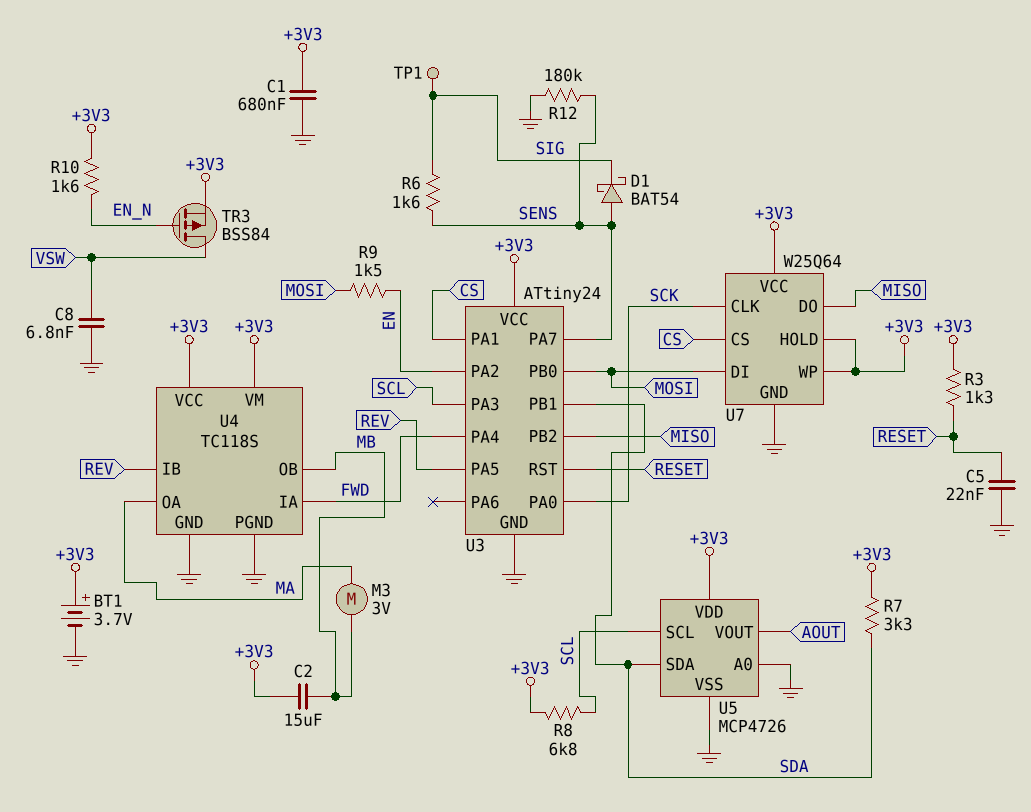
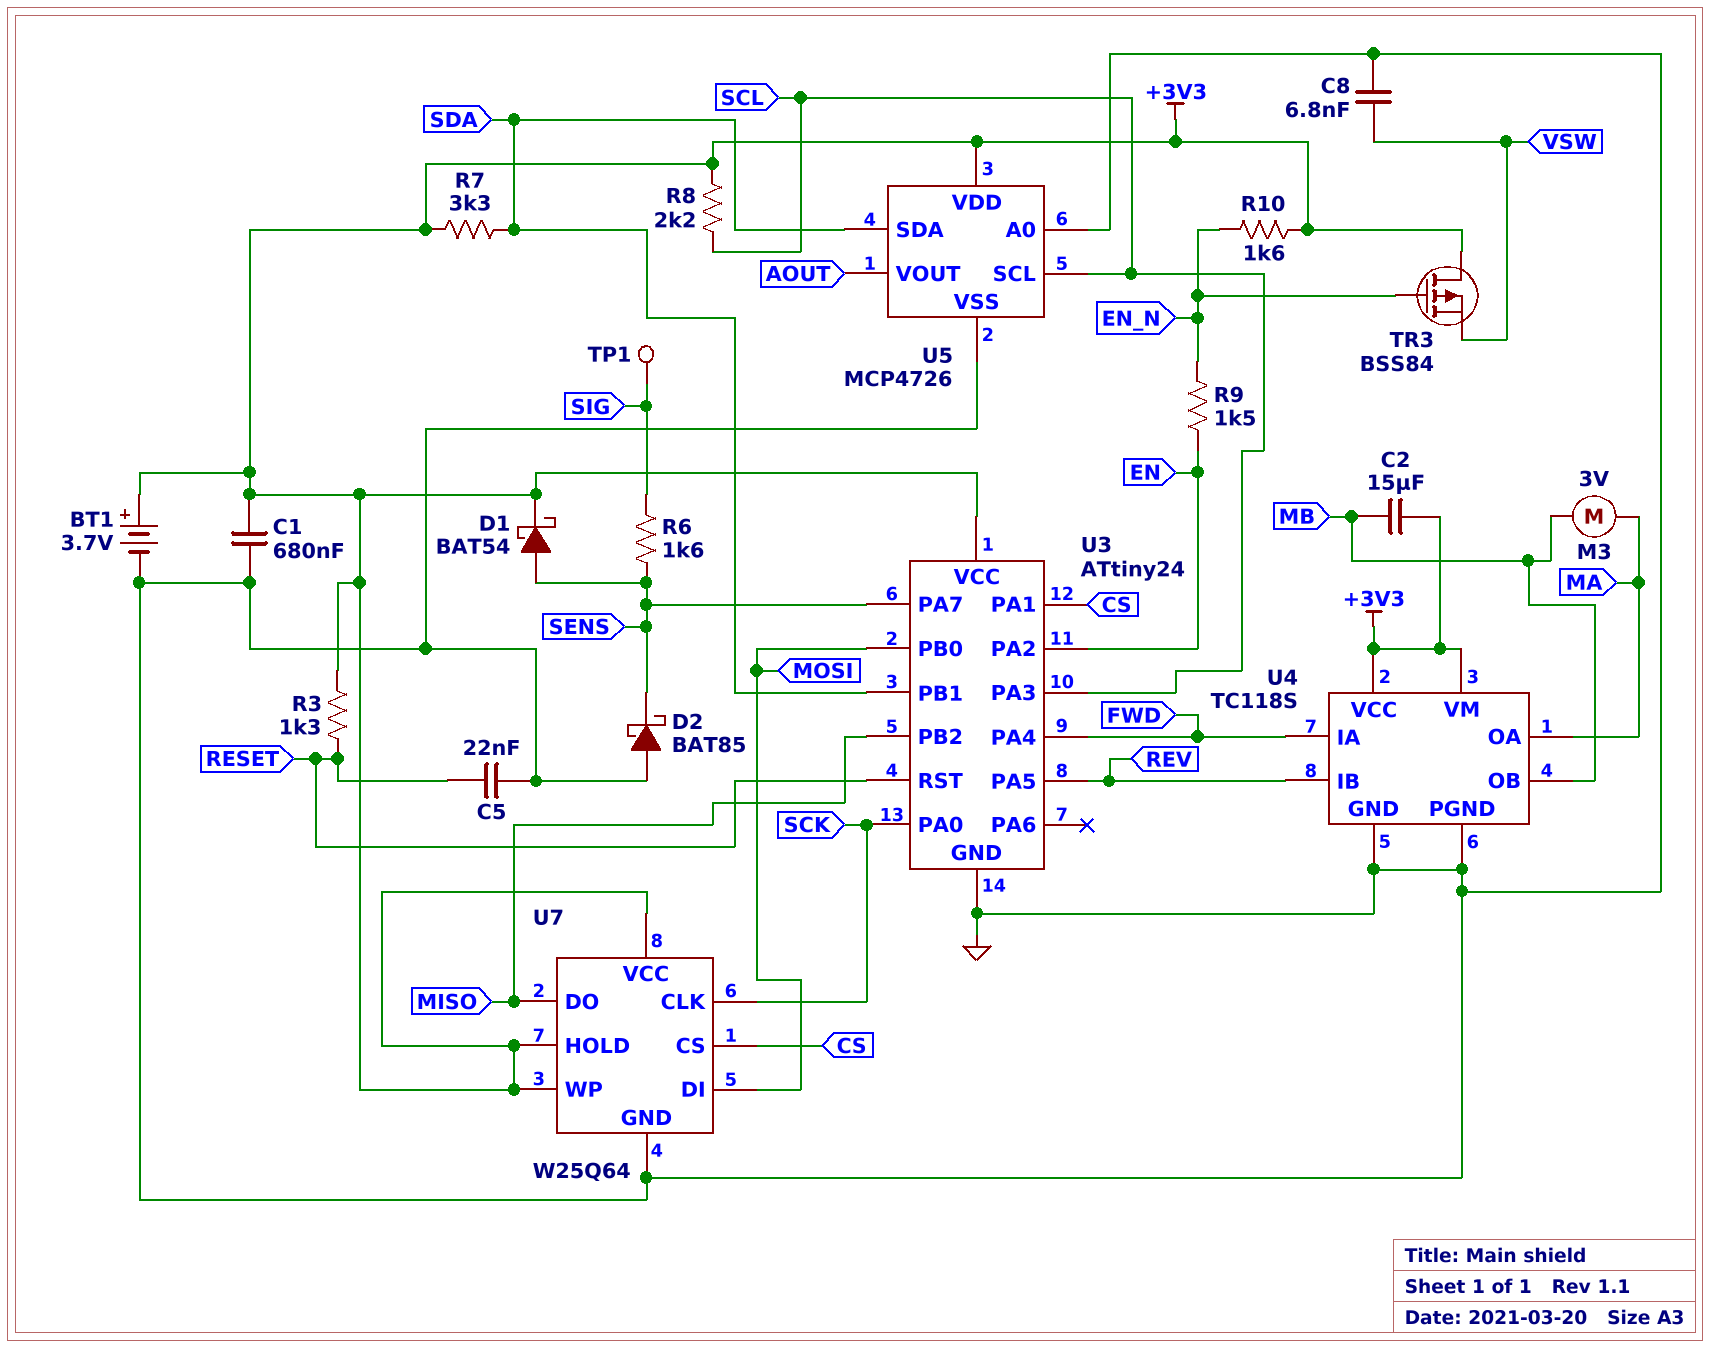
D1: schottky BAT54 (A SENS, K SIG) -> schottky BAT54 (A SENS, K +3V3)
D2: none -> schottky BAT85 (A GND, K SENS)
R8: 6.8k (+3V3, SCL) -> 2.2k (+3V3, SCL)
R9: 1.5k (EN, MOSI) -> 1.5k (EN, EN_N)
R12: 180k (GND, SENS) -> none
TR3: PMOS BSS84 (G EN_N, D VSW, S +3V3) -> PMOS BSS84 (G EN_N, D +3V3, S VSW)

